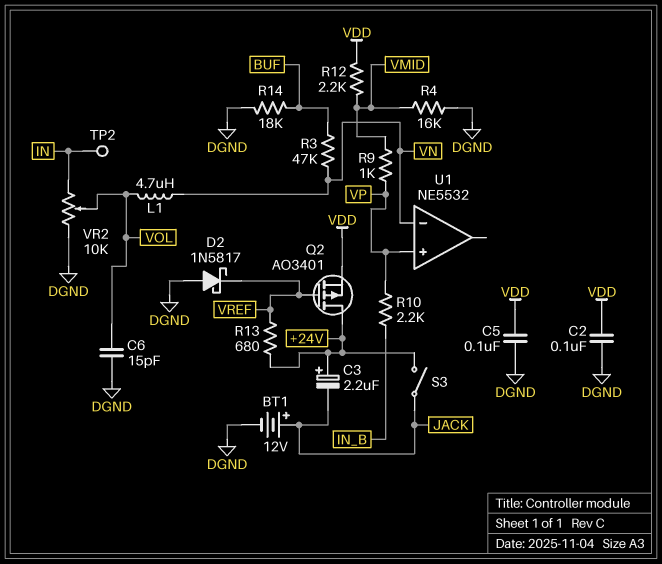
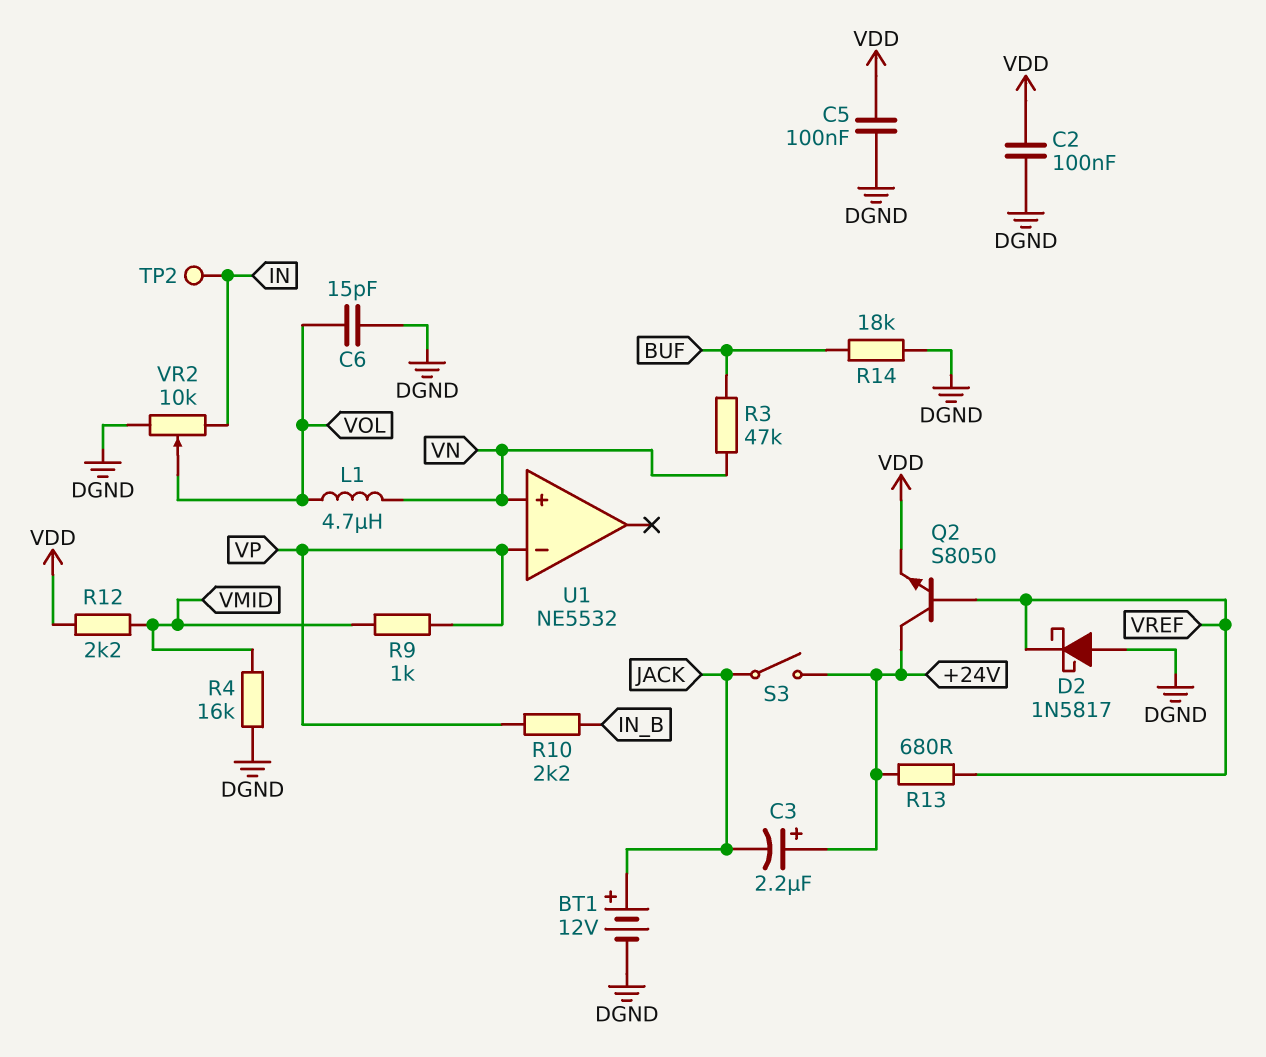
Q2: PMOS AO3401 (G VREF, D +24V, S VDD) -> NPN S8050 (B VREF, C +24V, E VDD)
U1 pin in+: VP -> VN
U1 pin in-: VN -> VP

